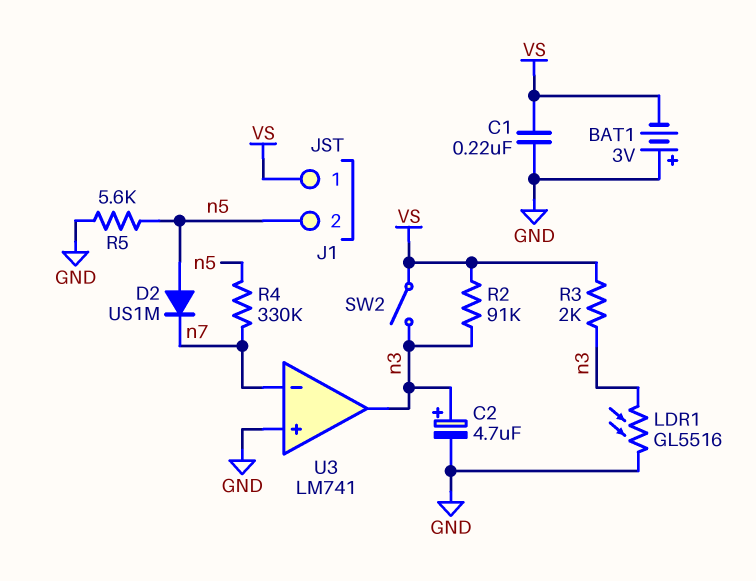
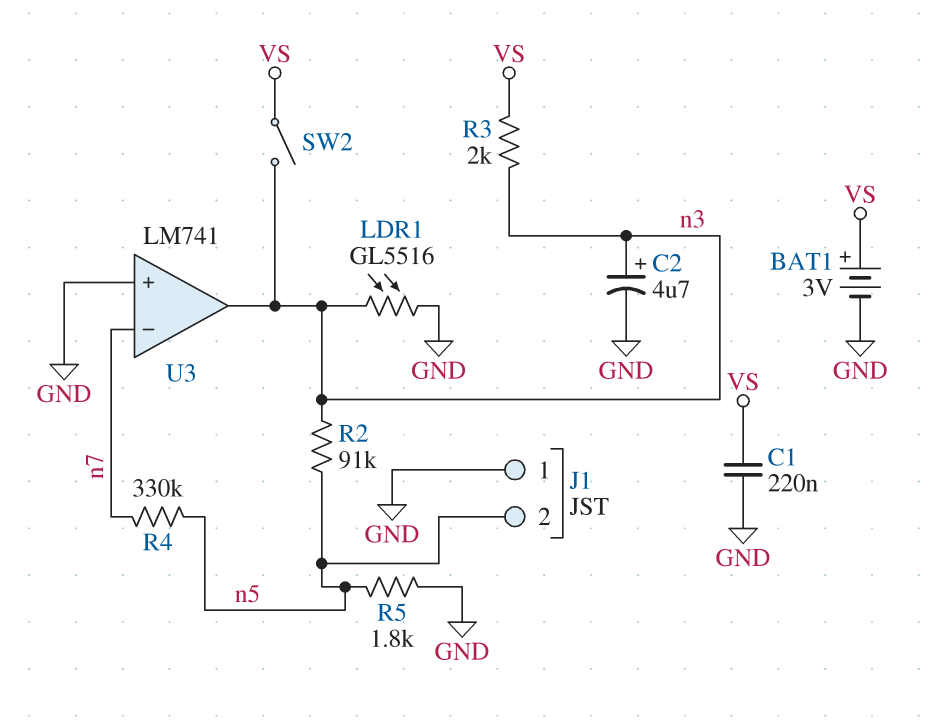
BAT1: 3V (plus GND, minus VS) -> 3V (plus VS, minus GND)
D2: diode US1M (A n5, K n7) -> none
J1 pin 1: VS -> GND
R2: 91k (VS, n3) -> 91k (n3, n5)
R5: 5.6k (GND, n5) -> 1.8k (GND, n5)

